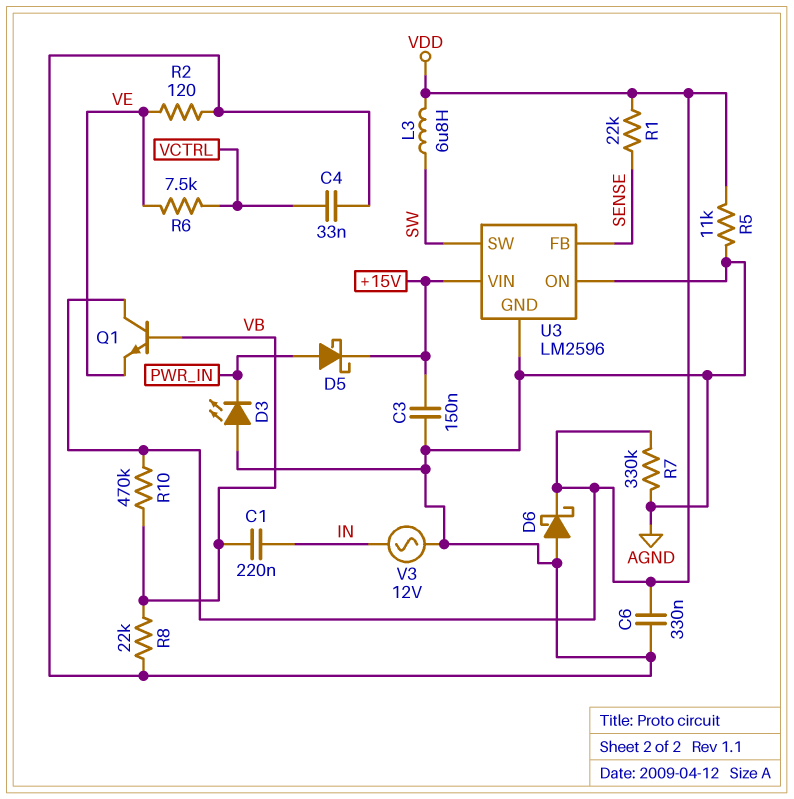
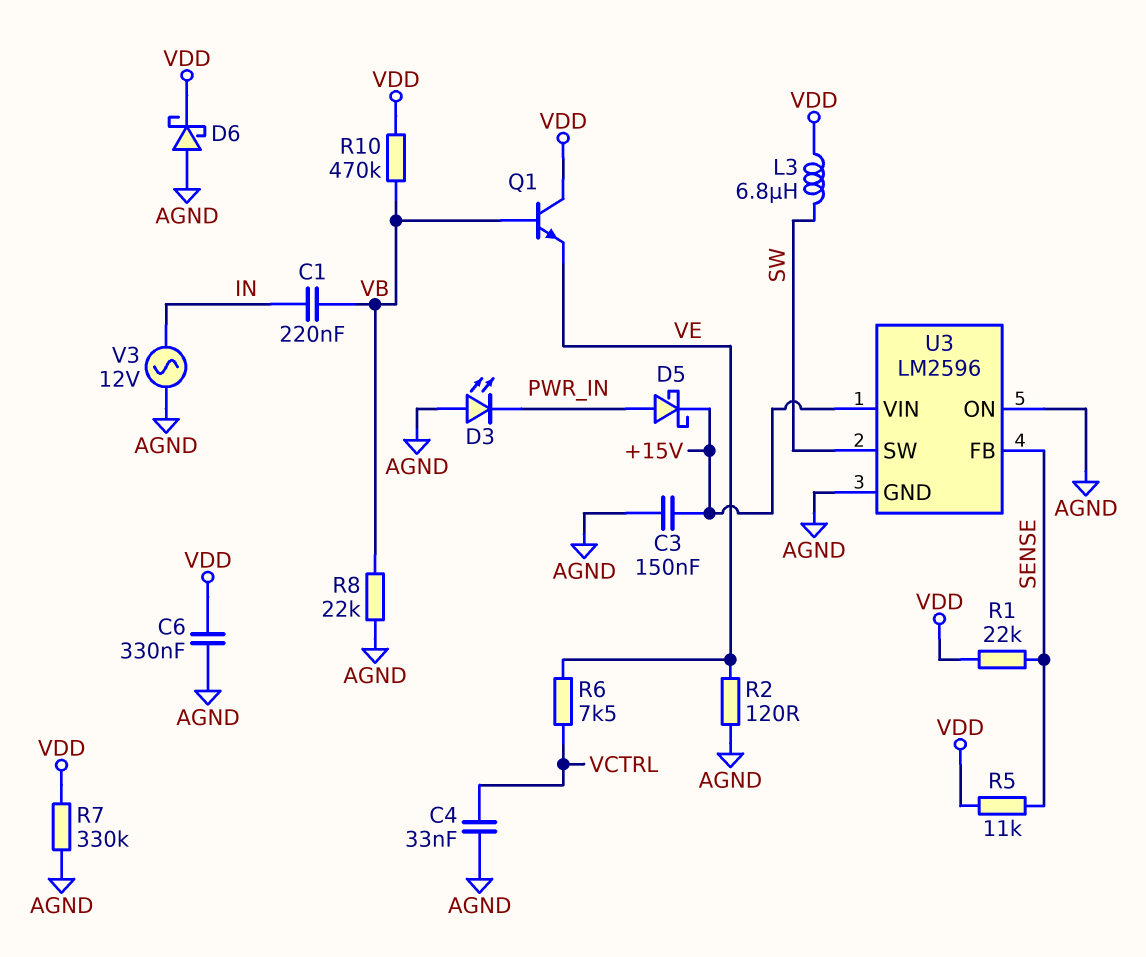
R5: 11k (AGND, VDD) -> 11k (SENSE, VDD)

